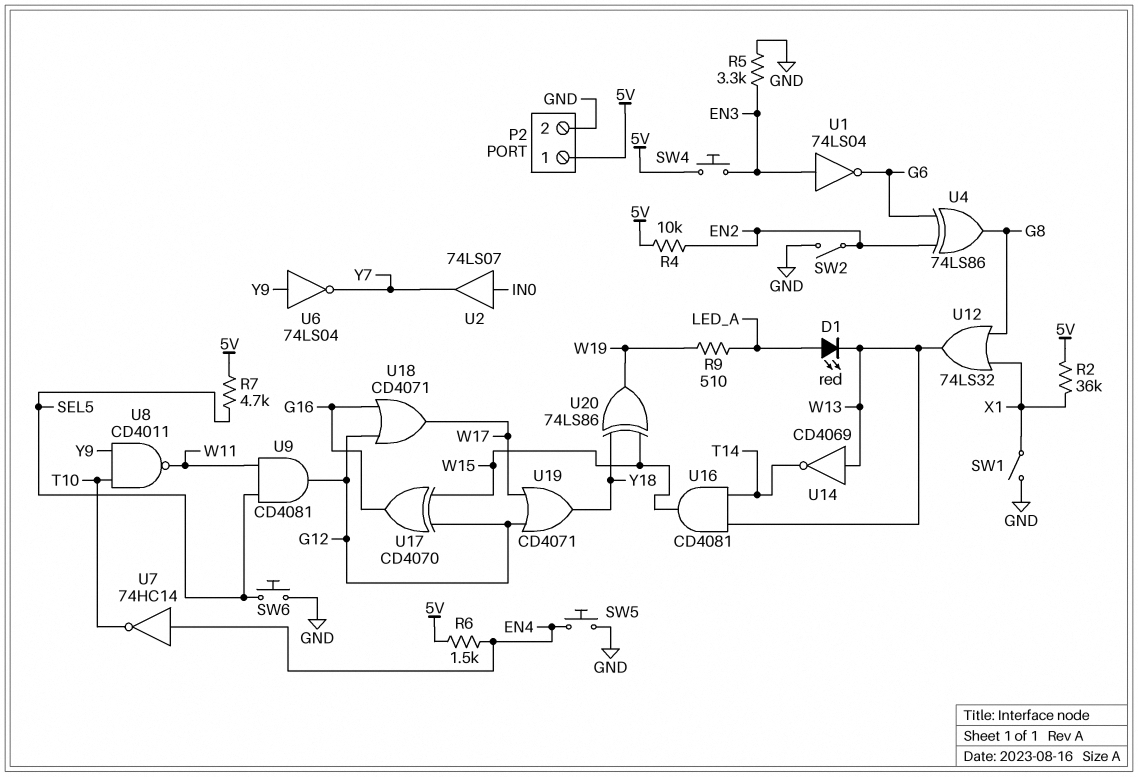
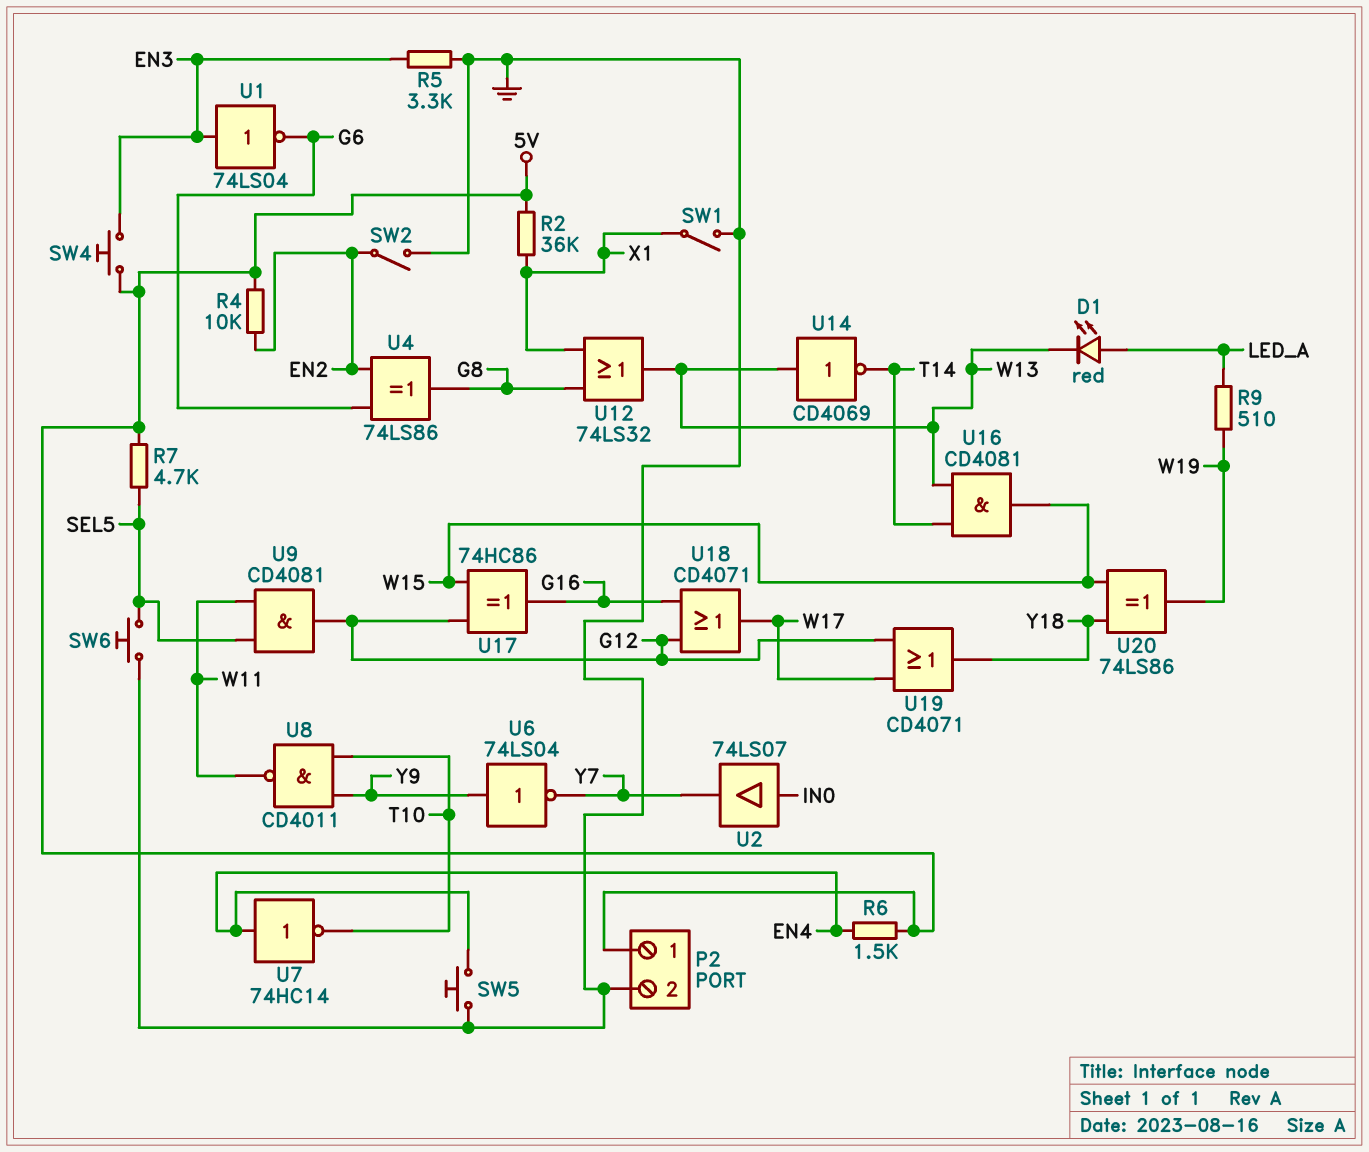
U17: XOR CD4070 (in G12, in W15, out G16) -> XOR 74HC86 (in G12, in W15, out G16)

